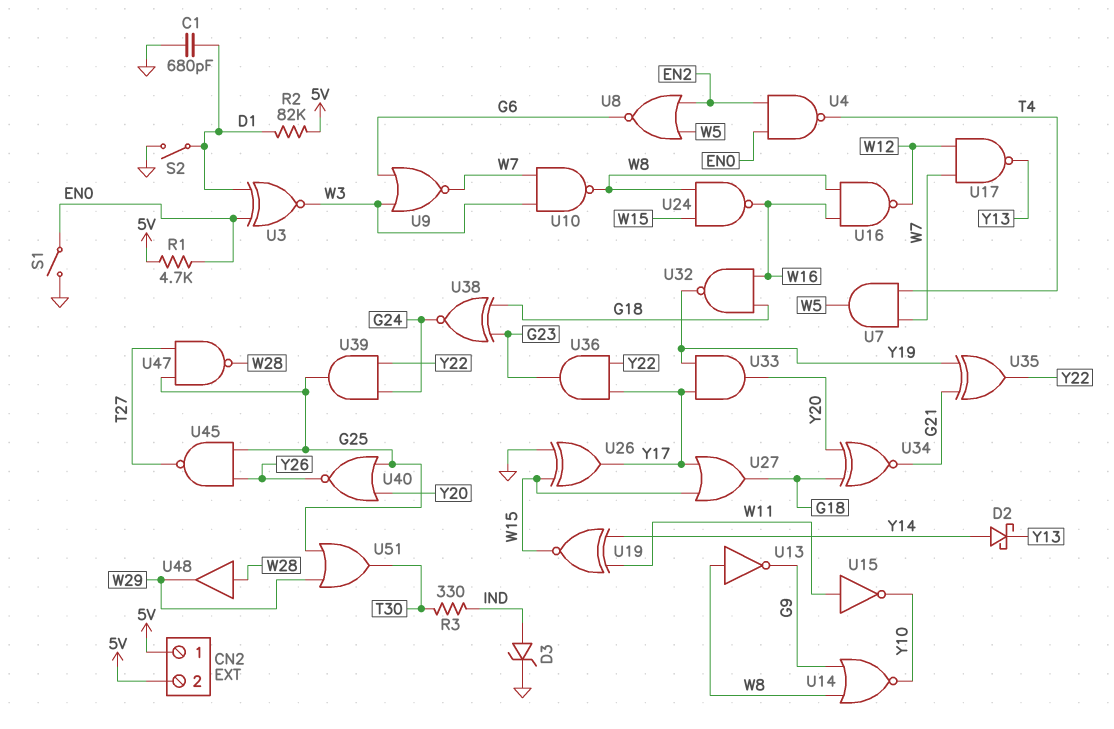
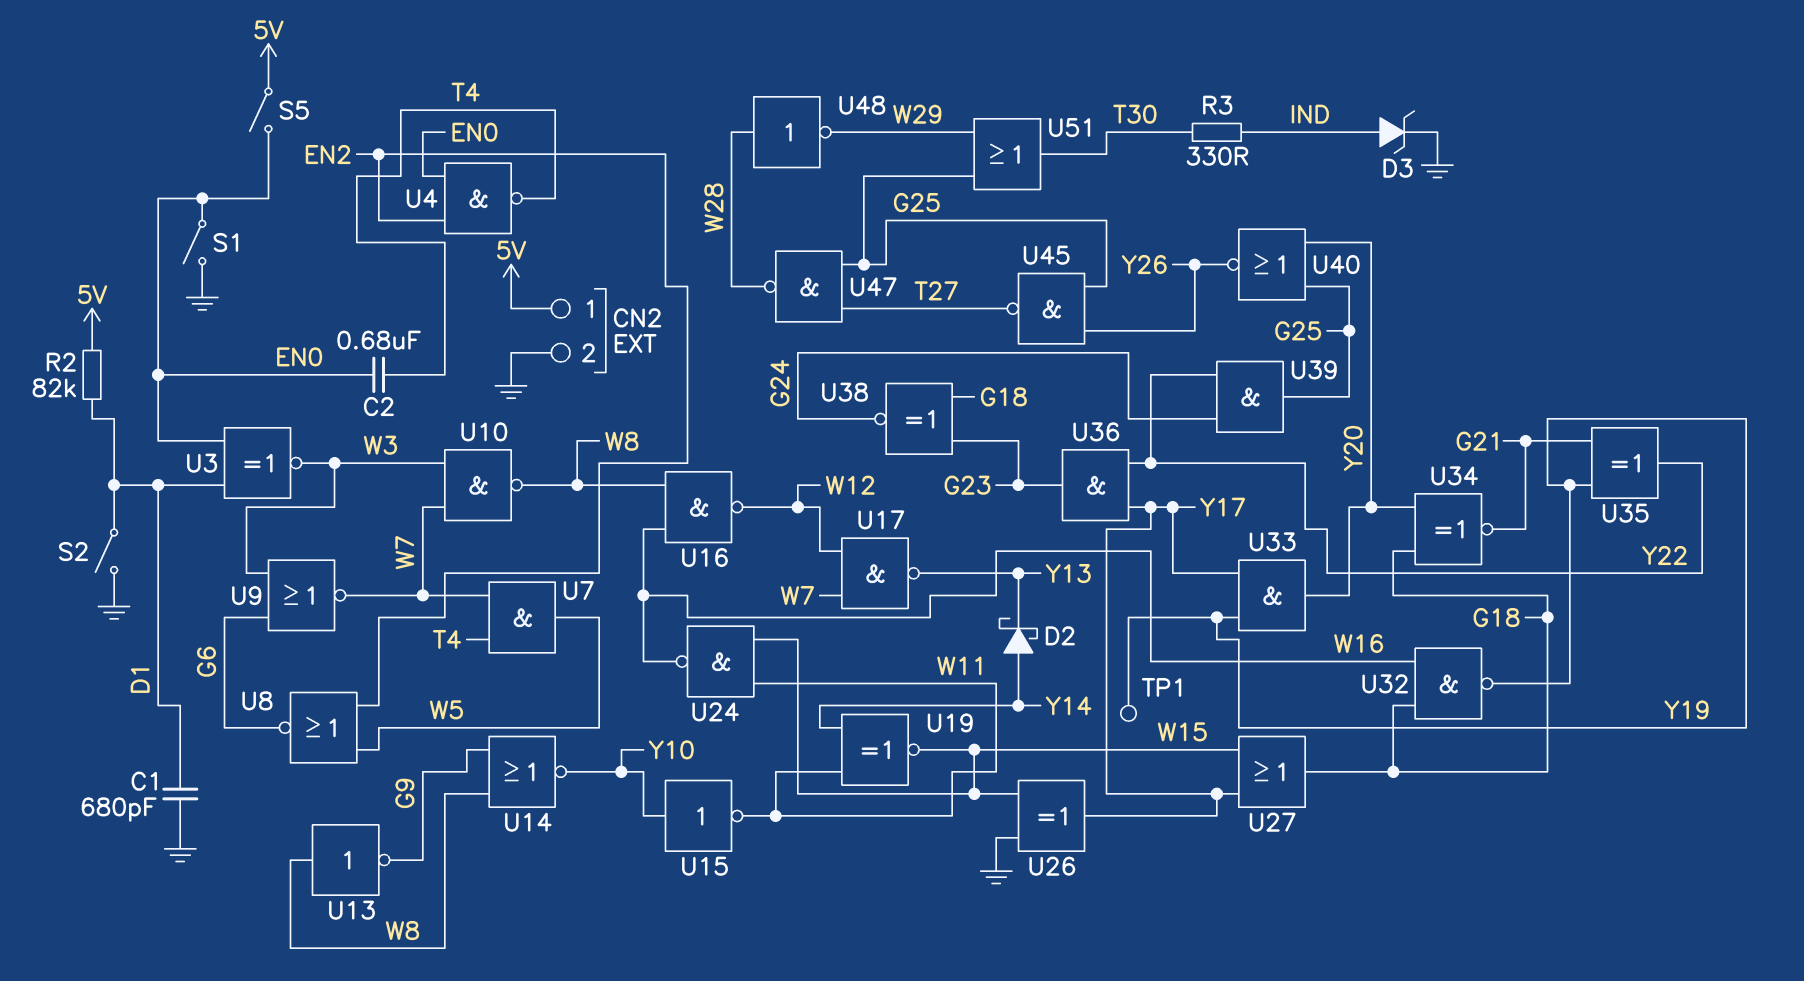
C2: none -> 680nF (EN0, T4)
CN2 pin 2: 5V -> GND
R1: 4.7k (5V, EN0) -> none
S5: none -> switch (5V, EN0)
TP1: none -> test point (Y19)
U15: NOT (in W11, out Y10) -> NOT (in Y10, out W11)
U24: NAND (in W8, in W15, out W16) -> NAND (in W11, in W15, out W16)
U48: buffer (in W28, out W29) -> NOT (in W28, out W29)

